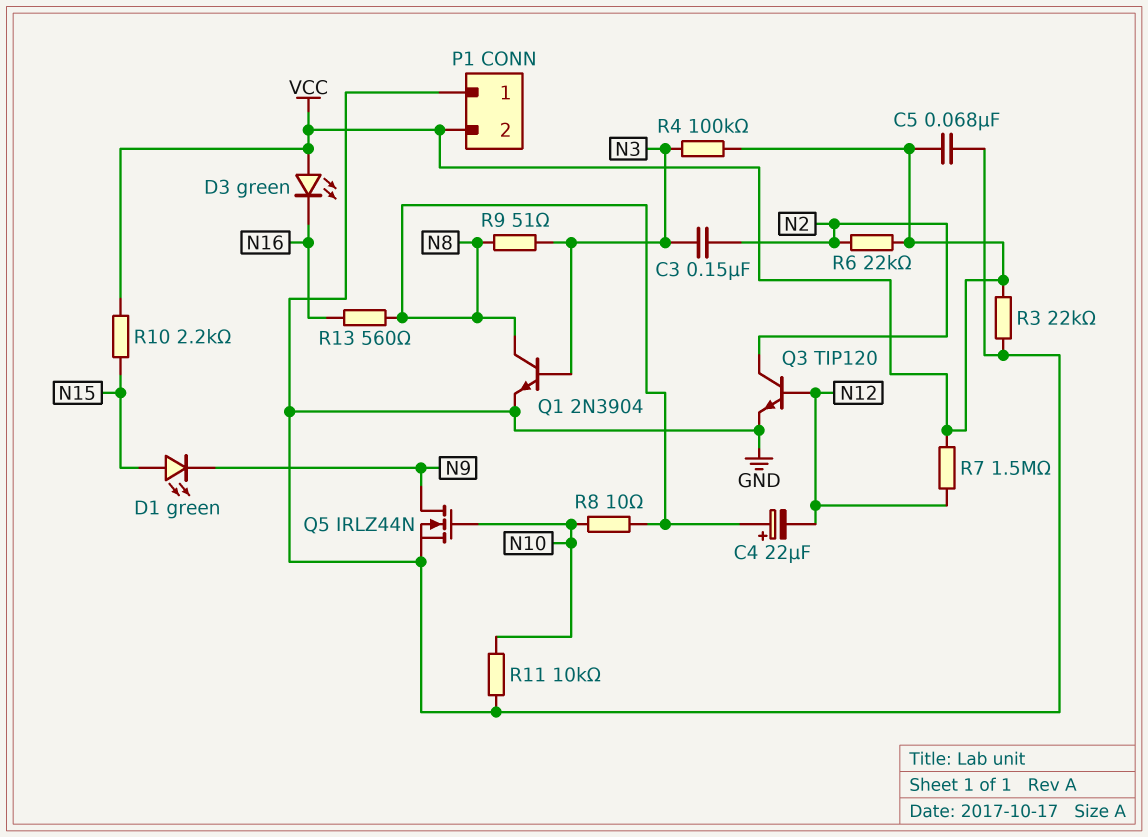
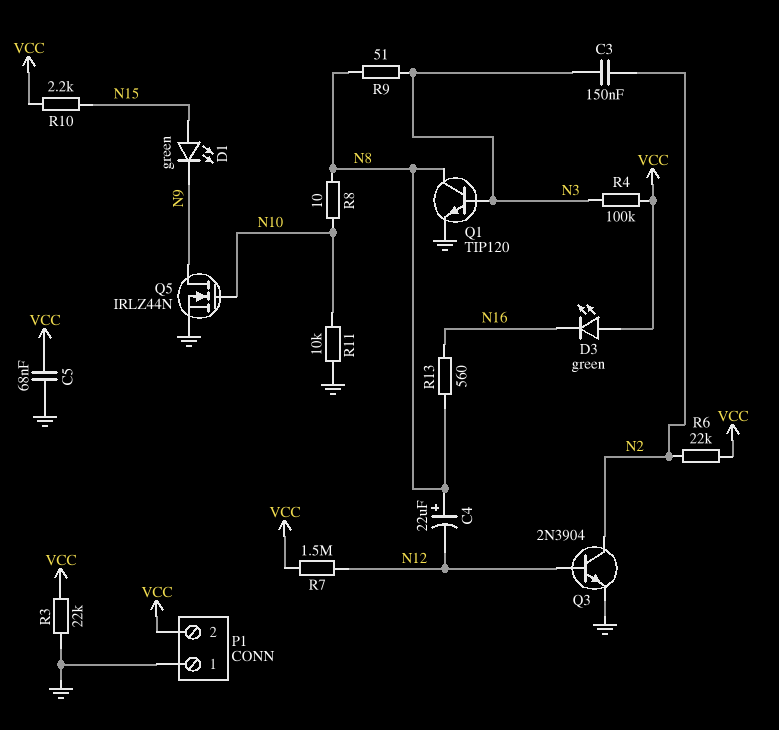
Q1: NPN 2N3904 (B N3, C N8, E GND) -> NPN TIP120 (B N3, C N8, E GND)
Q3: NPN TIP120 (B N12, C N2, E GND) -> NPN 2N3904 (B N12, C N2, E GND)

